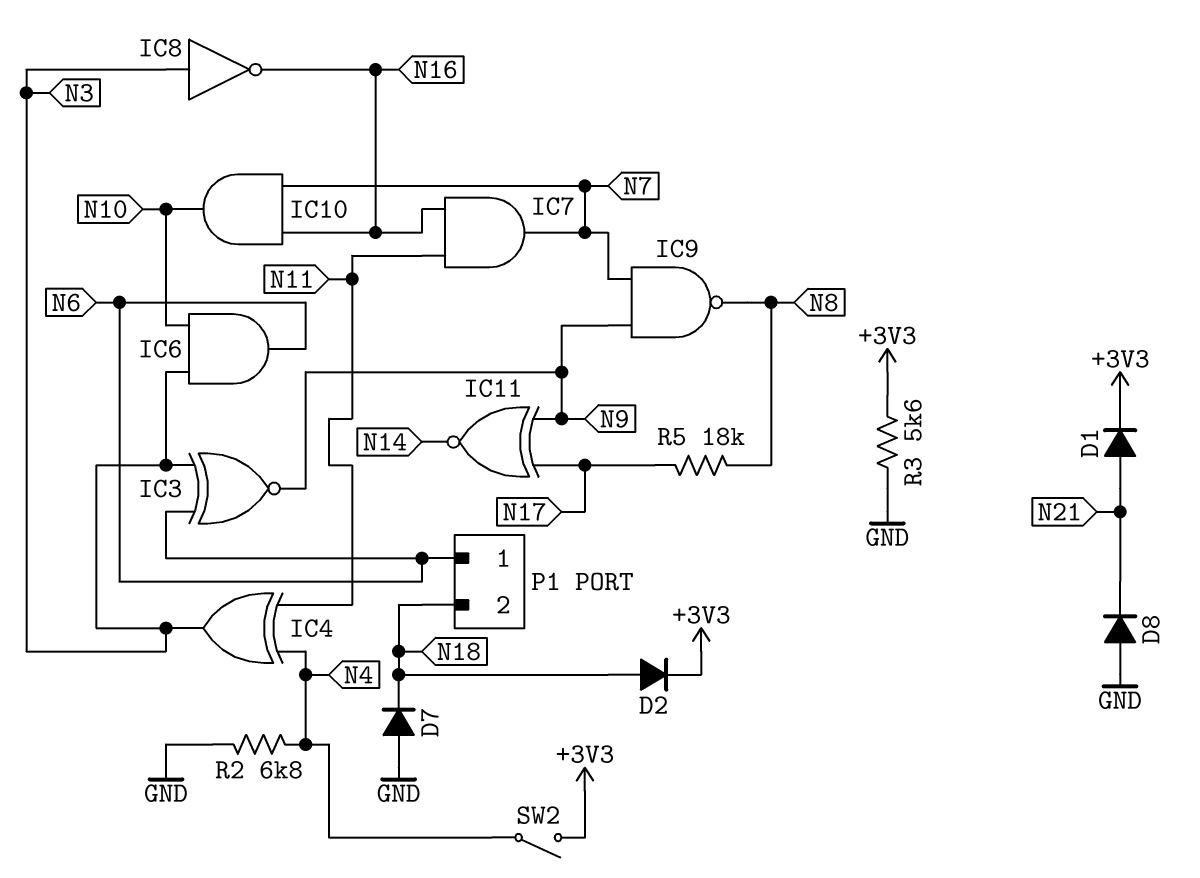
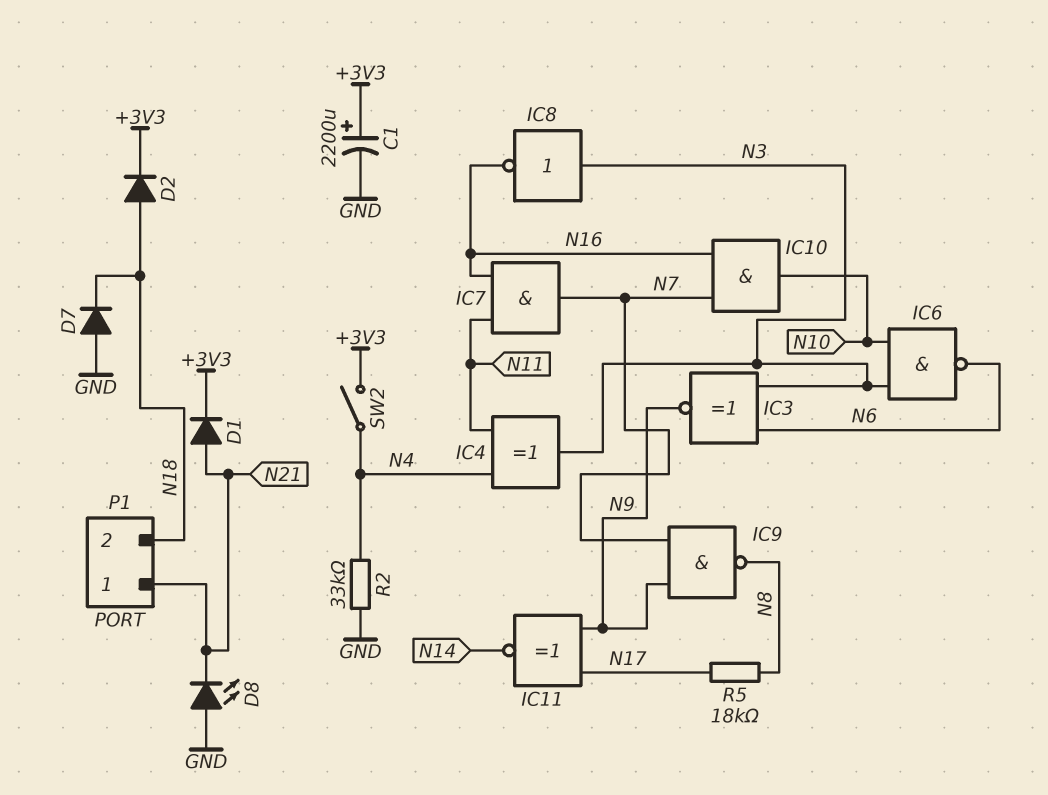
C1: none -> 2200uF (plus +3V3, minus GND)
D8: diode (A GND, K N21) -> LED (A GND, K N21)
IC6: AND (in N3, in N10, out N6) -> NAND (in N3, in N10, out N6)
P1 pin 1: N6 -> N21
R2: 6.8k (GND, N4) -> 33k (GND, N4)
R3: 5.6k (+3V3, GND) -> none

